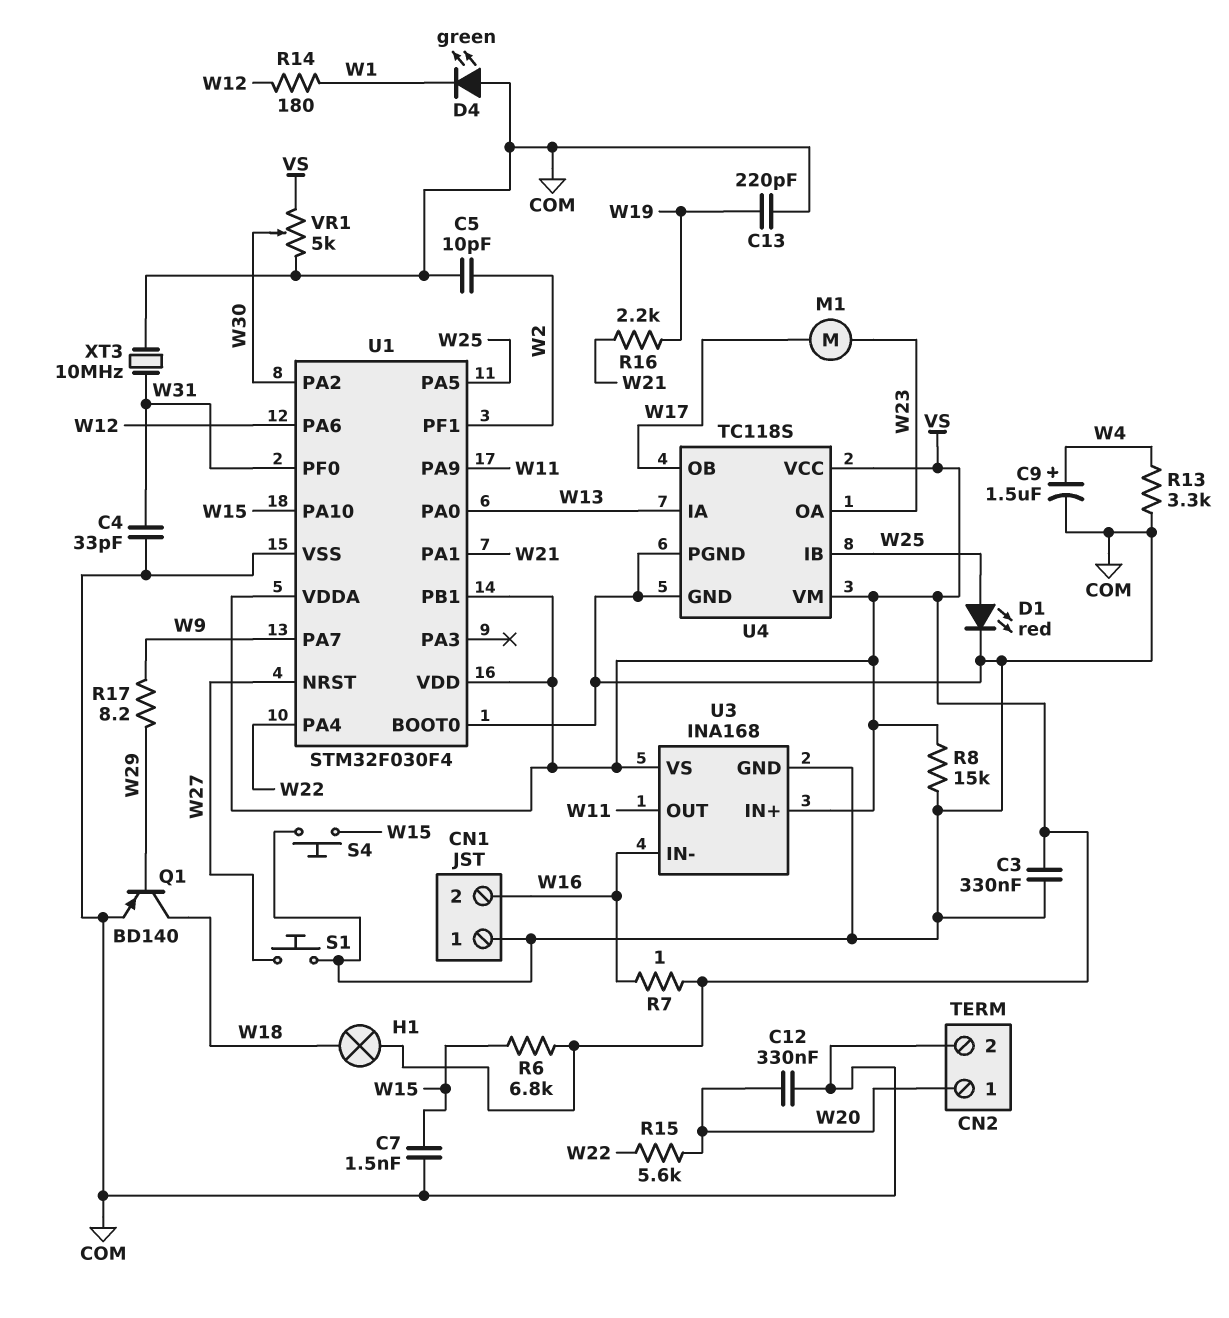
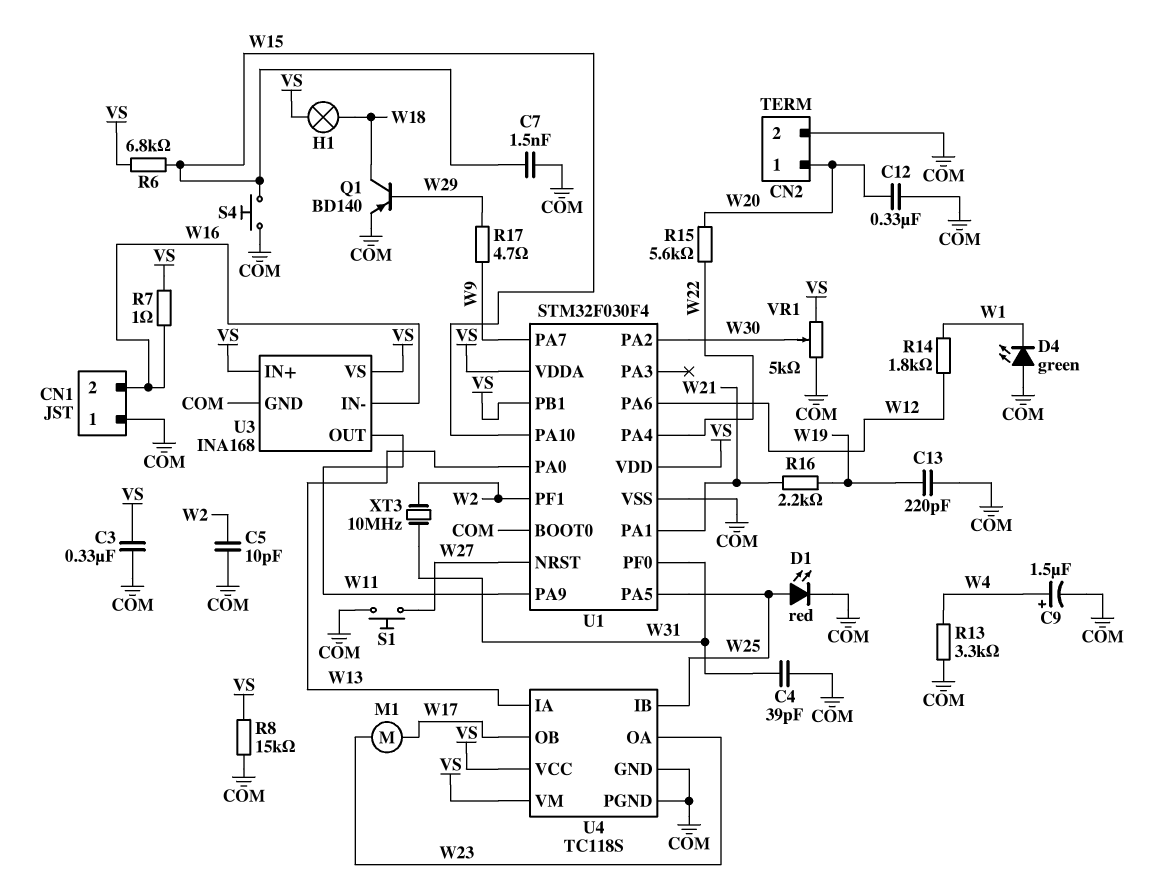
C4: 33pF (COM, W31) -> 39pF (COM, W31)
R14: 180 (W1, W12) -> 1.8k (W1, W12)
R17: 8.2 (W9, W29) -> 4.7 (W9, W29)
XT3: 10MHz (COM, W31) -> 10MHz (W2, W31)

